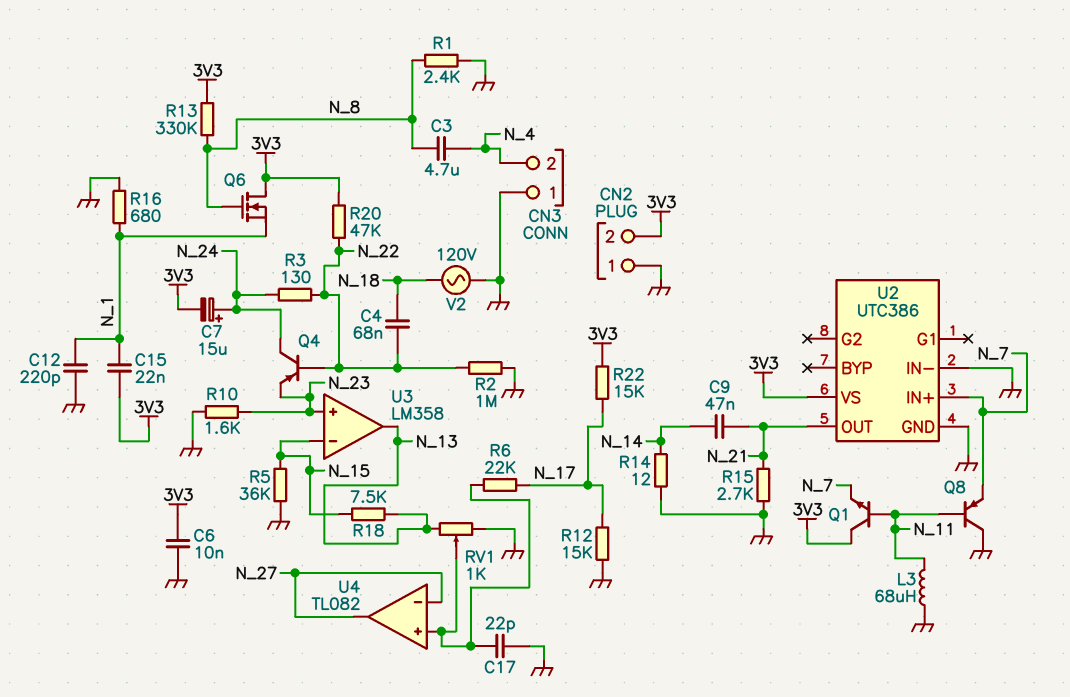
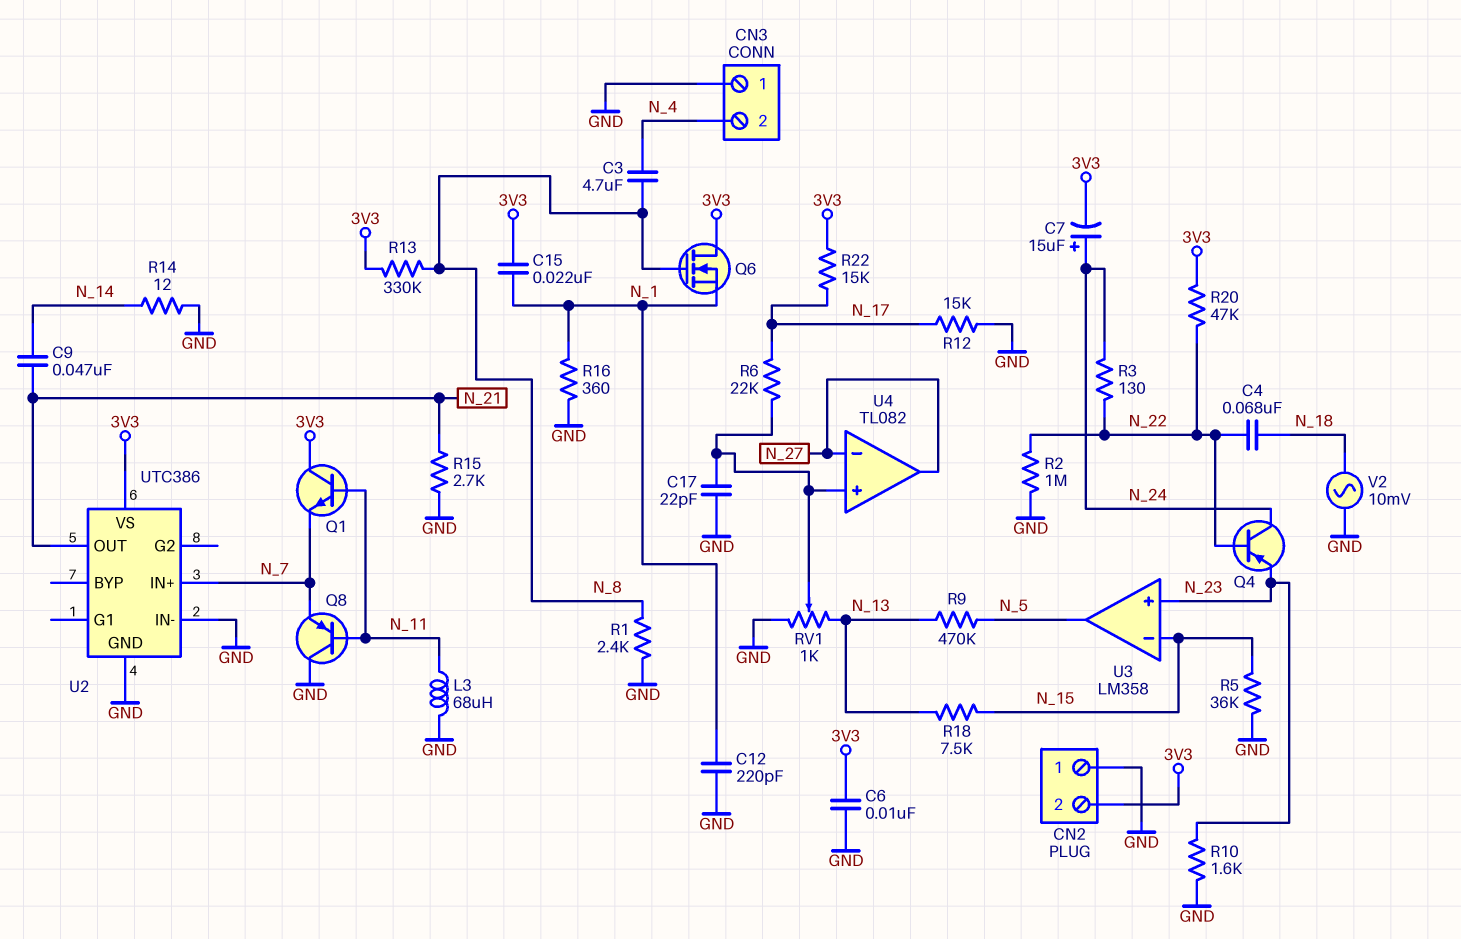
R9: none -> 470k (N_5, N_13)
R16: 680 (GND, N_1) -> 360 (GND, N_1)
U3 pin out: N_13 -> N_5
V2: AC 120V (GND, N_18) -> AC 10mV (GND, N_18)

